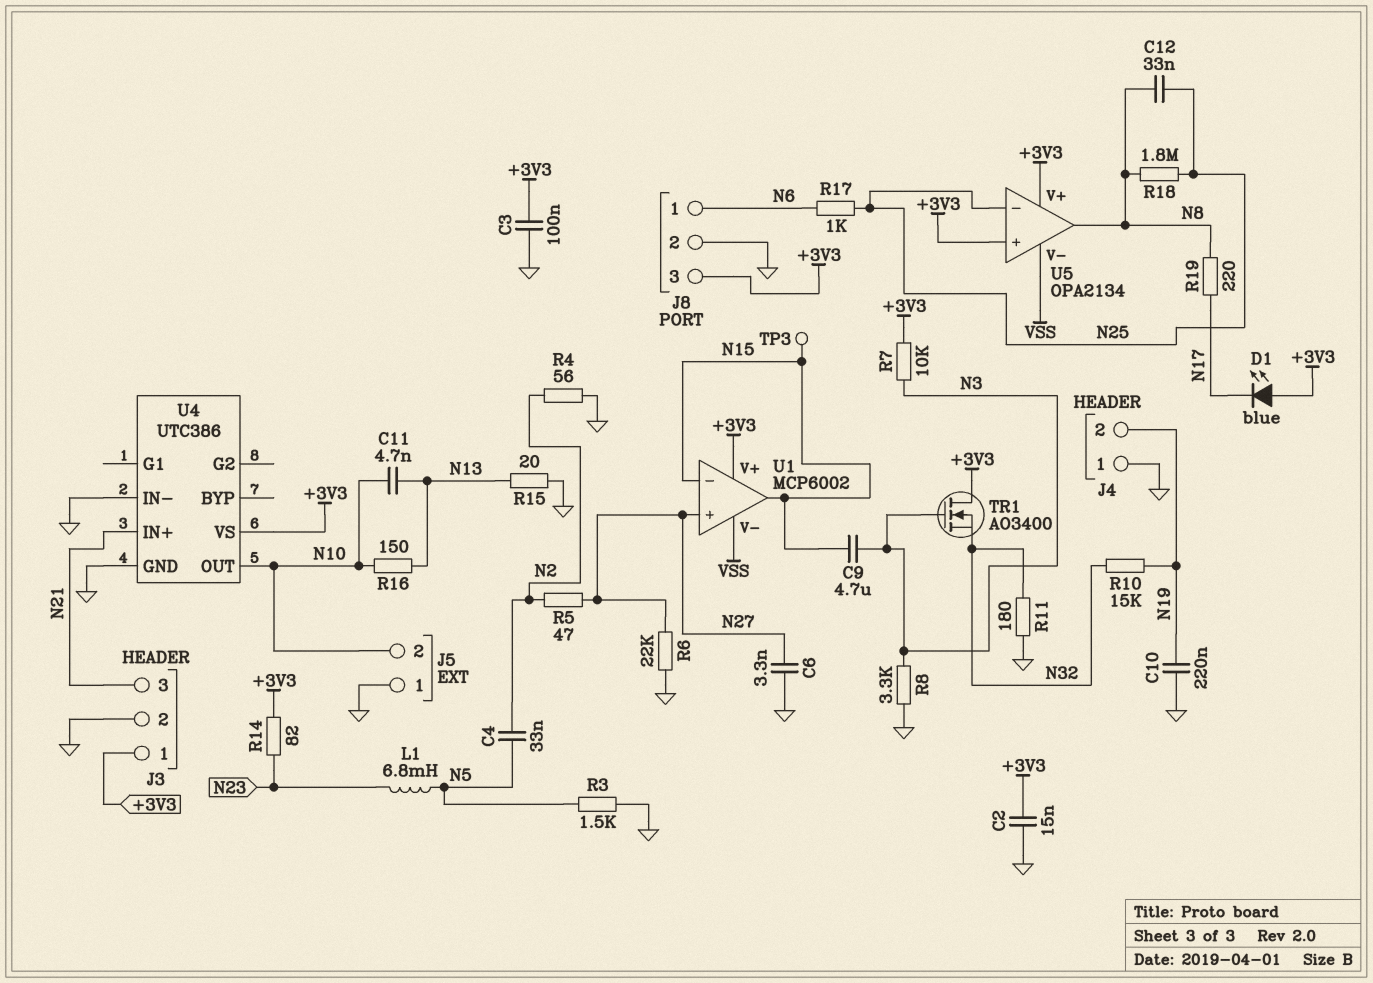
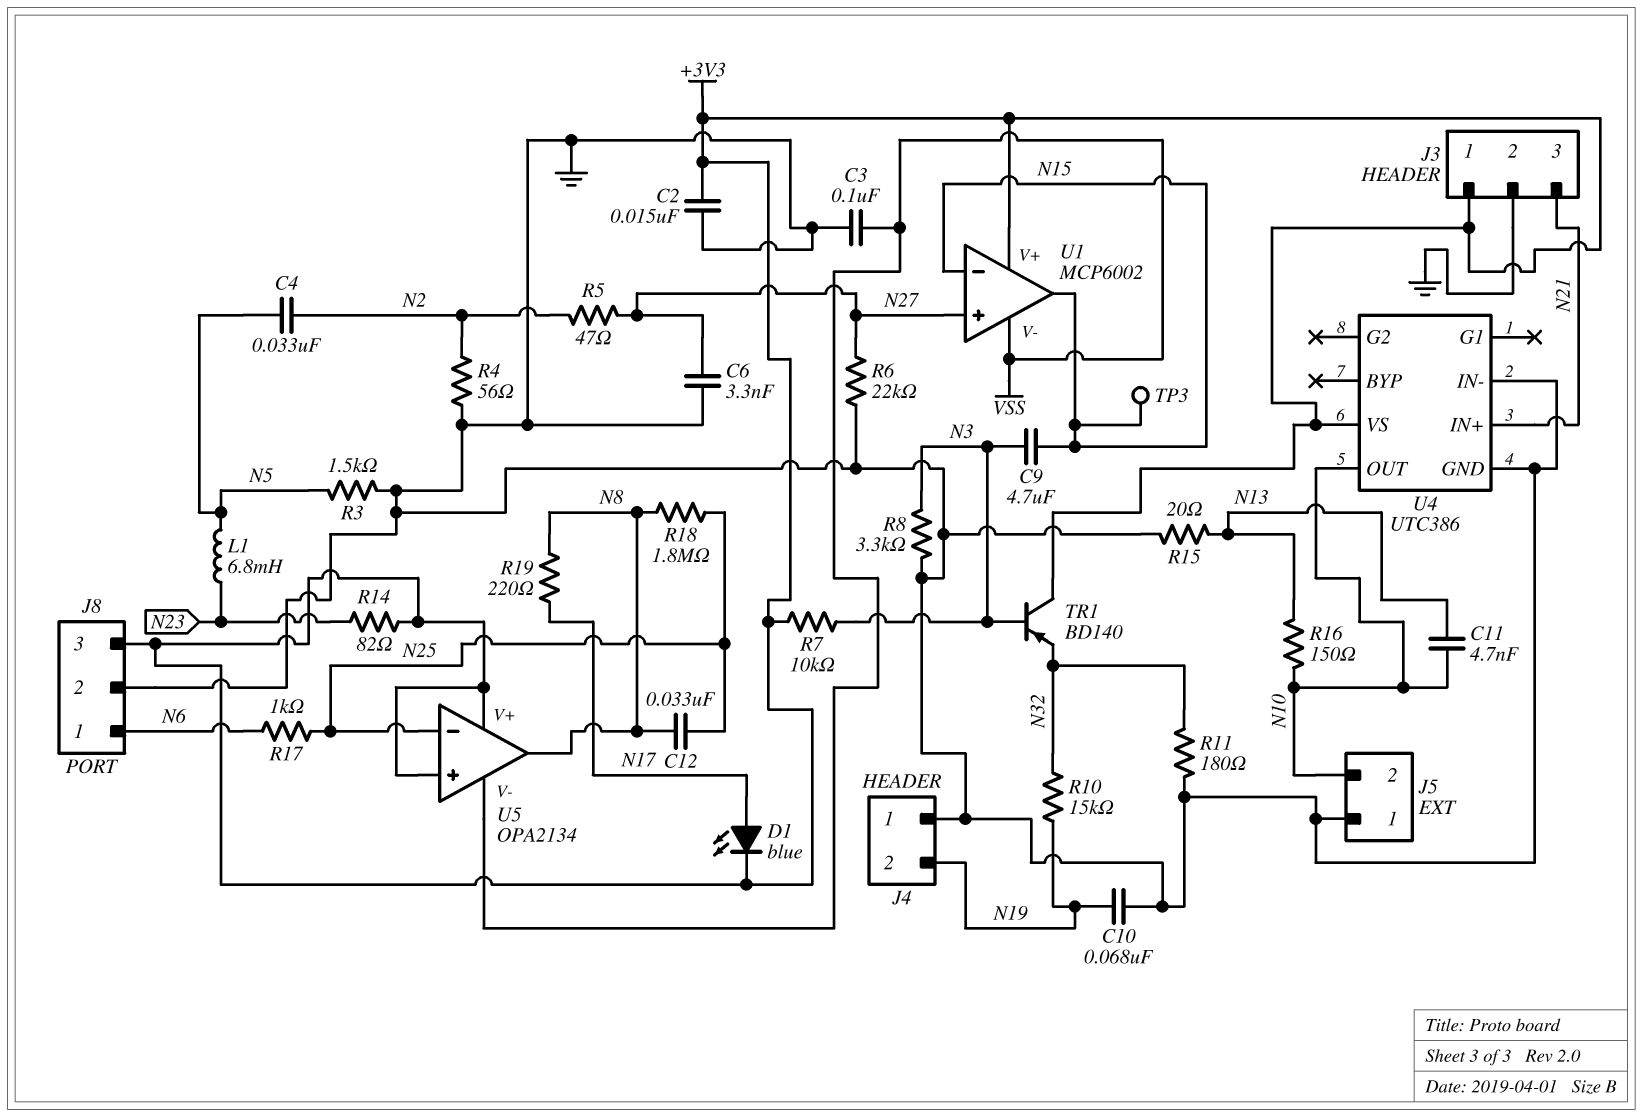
C3: 100nF (+3V3, GND) -> 100nF (GND, VSS)
C10: 220nF (GND, N19) -> 68nF (GND, N19)
D1: LED blue (A +3V3, K N17) -> LED blue (A N17, K +3V3)
TR1: NMOS AO3400 (G N3, D +3V3, S N32) -> PNP BD140 (B N3, C +3V3, E N32)

